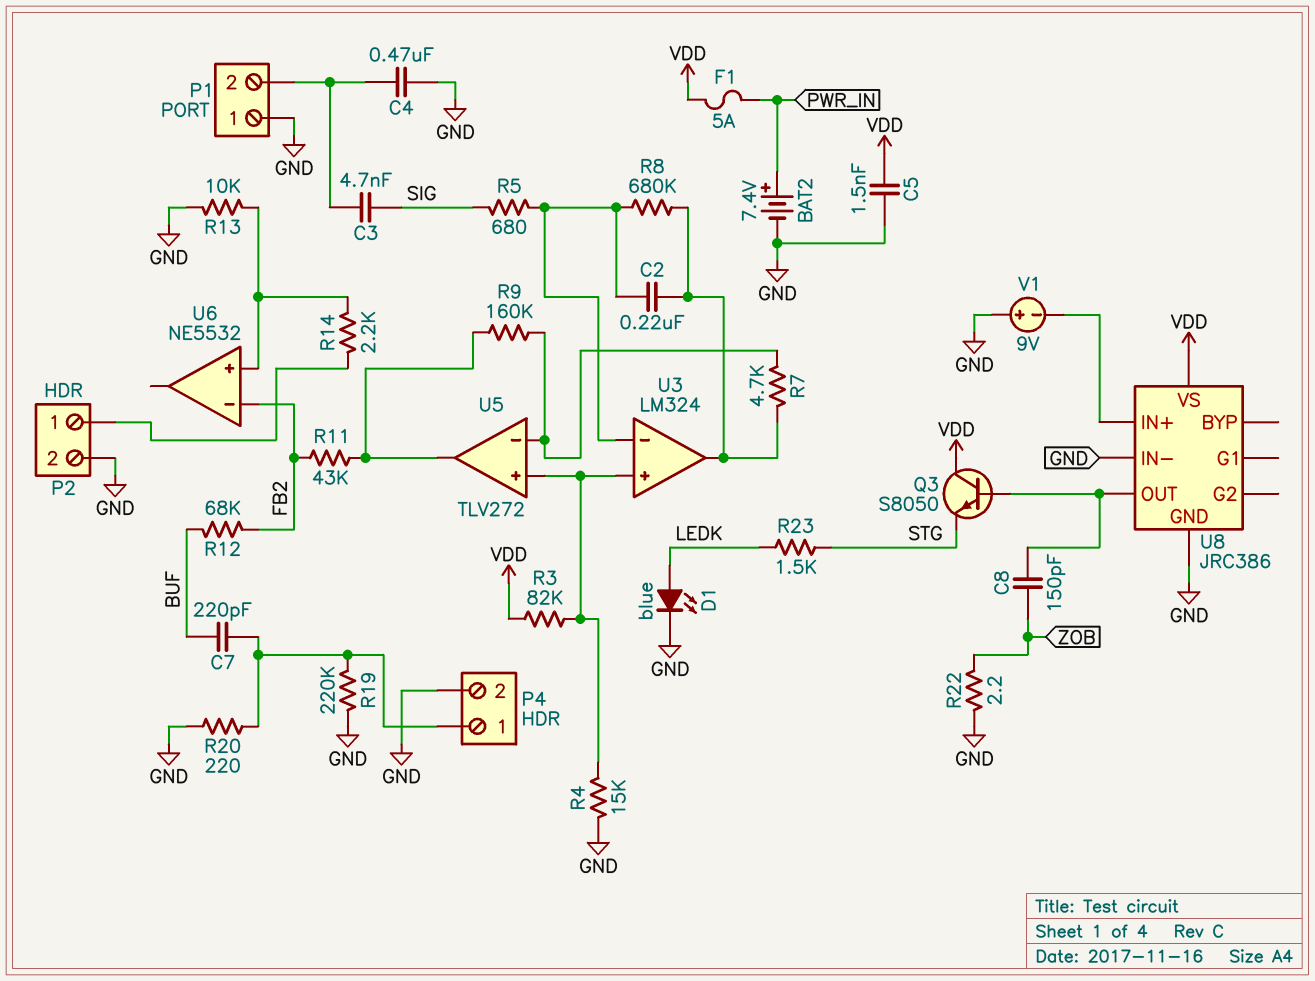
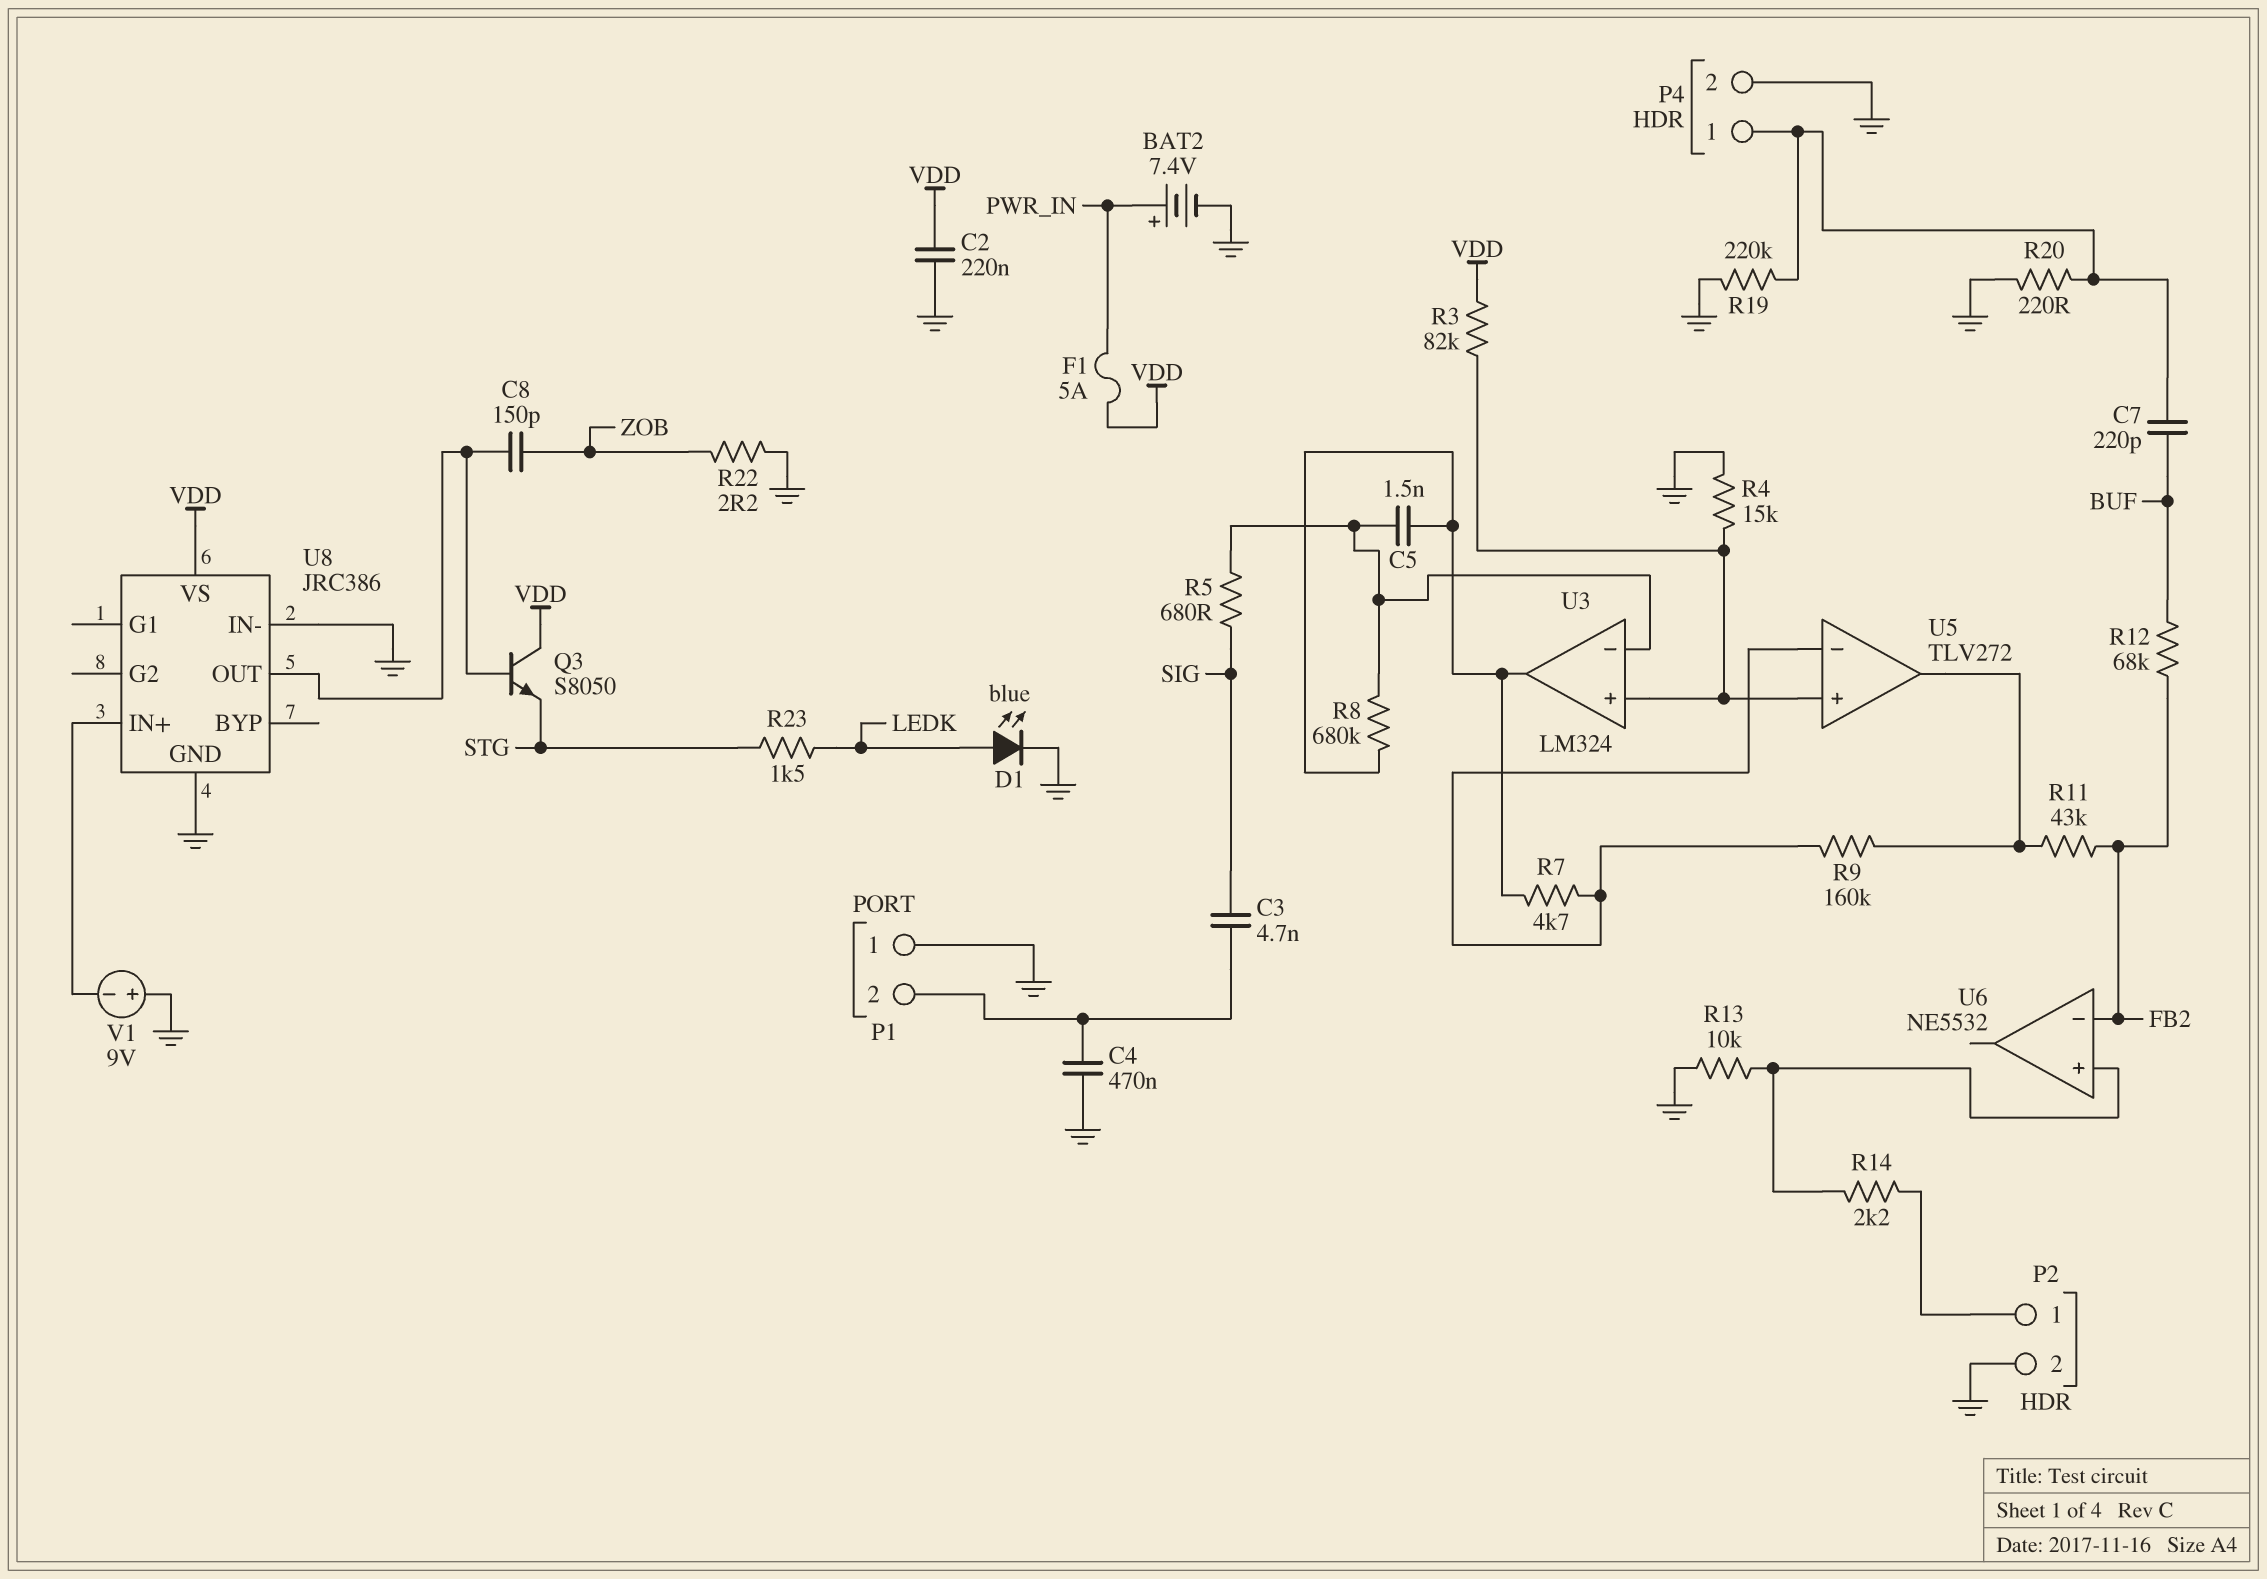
C2: 220nF (U3/in-, U3/out) -> 220nF (GND, VDD)
C5: 1.5nF (GND, VDD) -> 1.5nF (U3/in-, U3/out)

